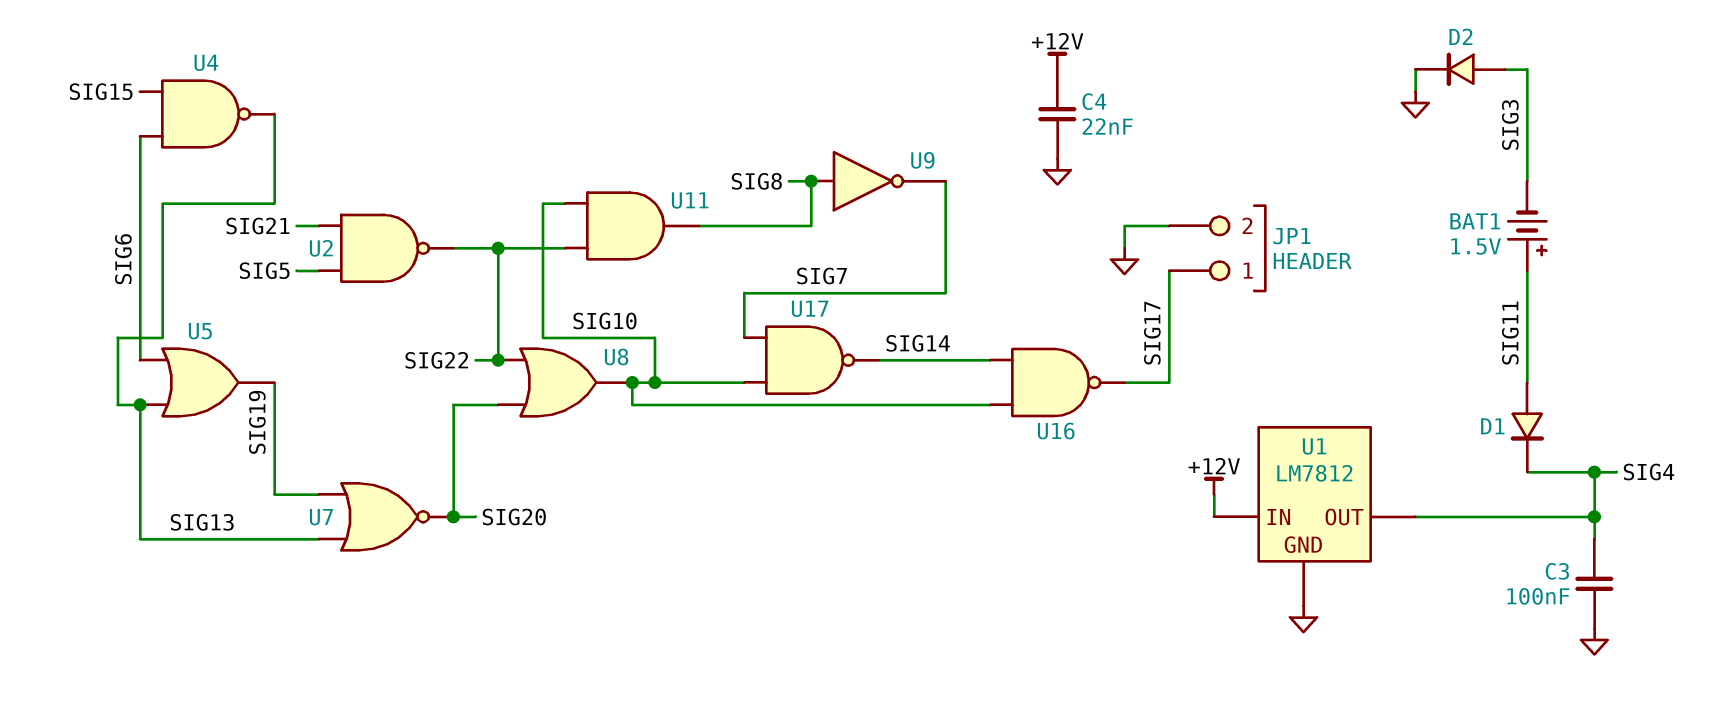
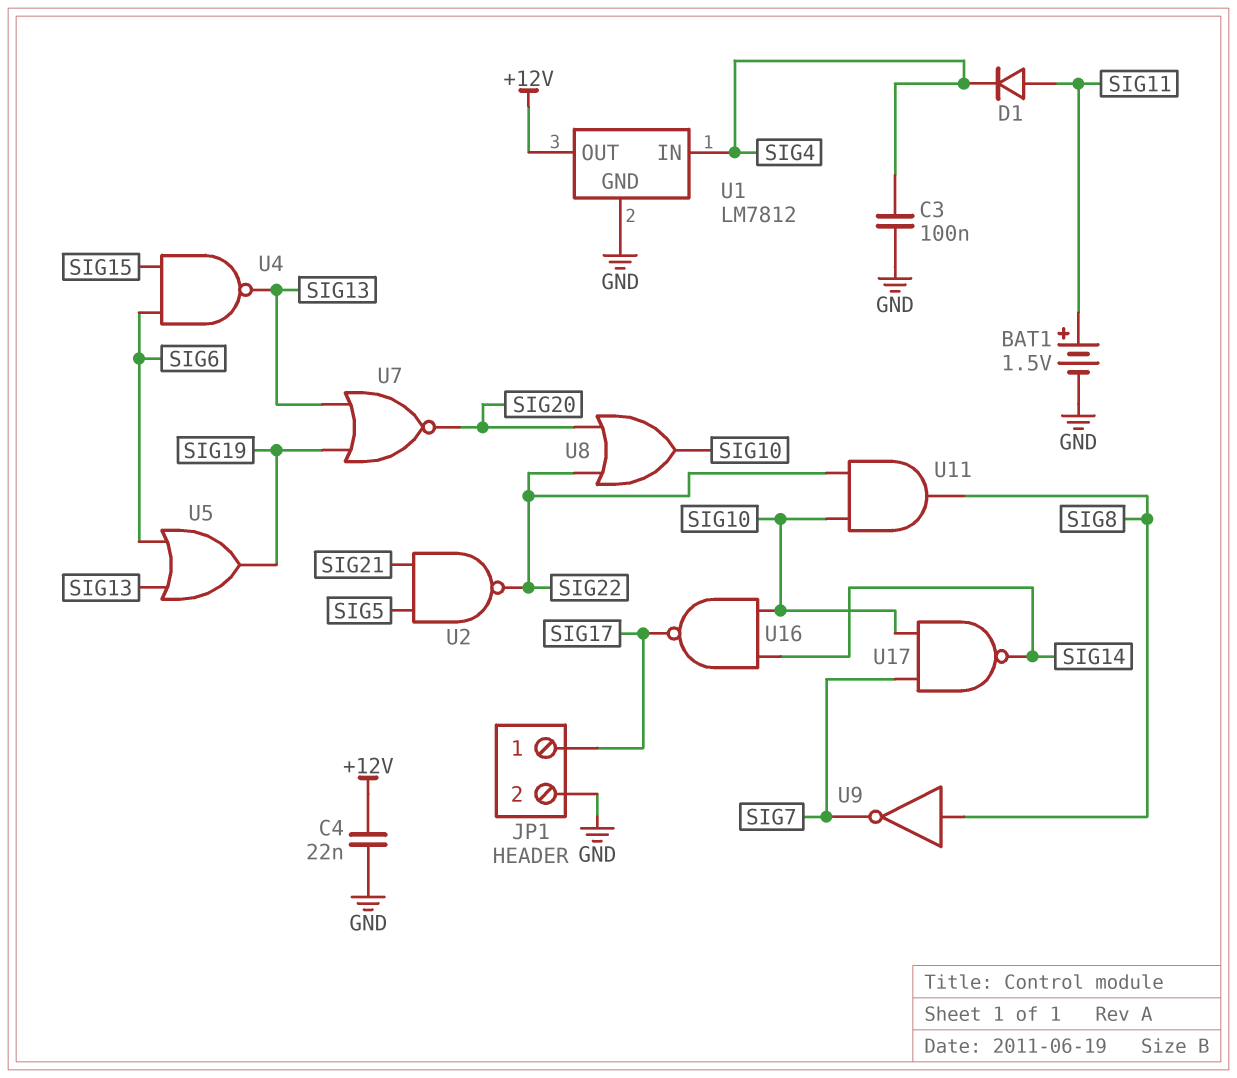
BAT1: 1.5V (plus SIG11, minus SIG3) -> 1.5V (plus SIG11, minus GND)
D2: diode (A SIG3, K GND) -> none
U1 pin IN: +12V -> SIG4
U1 pin OUT: SIG4 -> +12V

